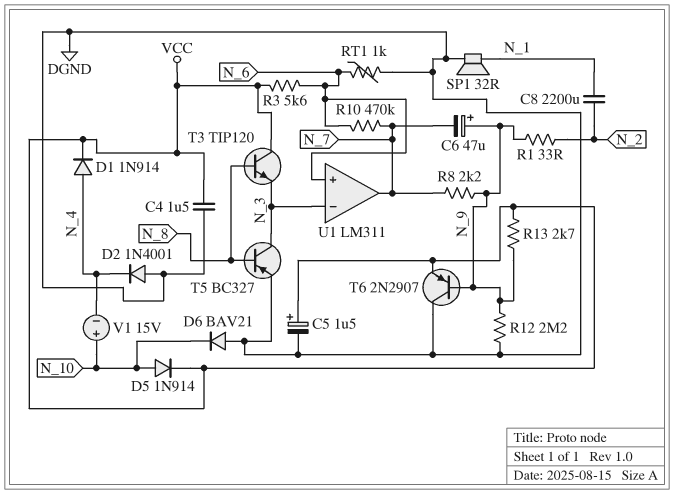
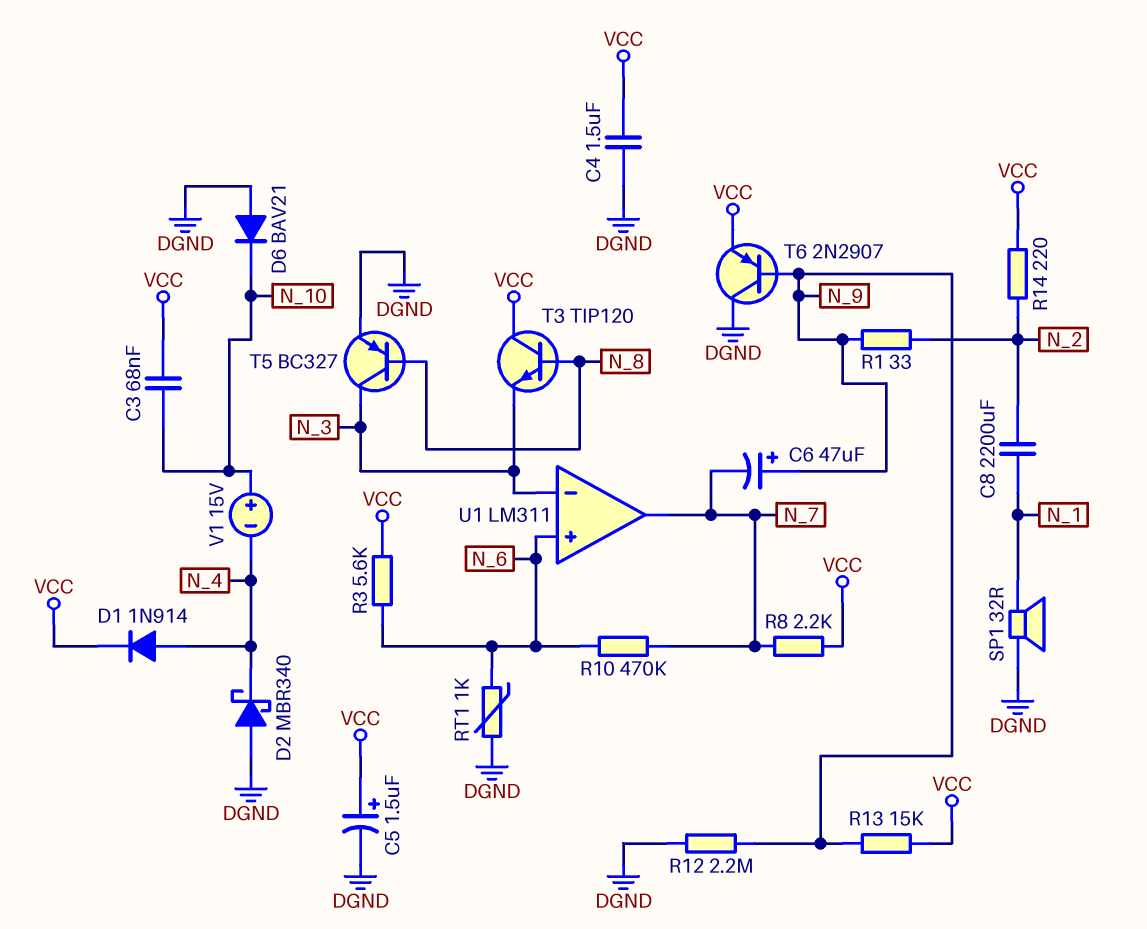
C3: none -> 68nF (N_10, VCC)
D2: diode 1N4001 (A DGND, K N_4) -> schottky MBR340 (A DGND, K N_4)
D5: diode 1N914 (A N_10, K VCC) -> none
R8: 2.2k (N_7, N_9) -> 2.2k (N_7, VCC)
R13: 2.7k (N_9, VCC) -> 15k (N_9, VCC)
R14: none -> 220 (N_2, VCC)

